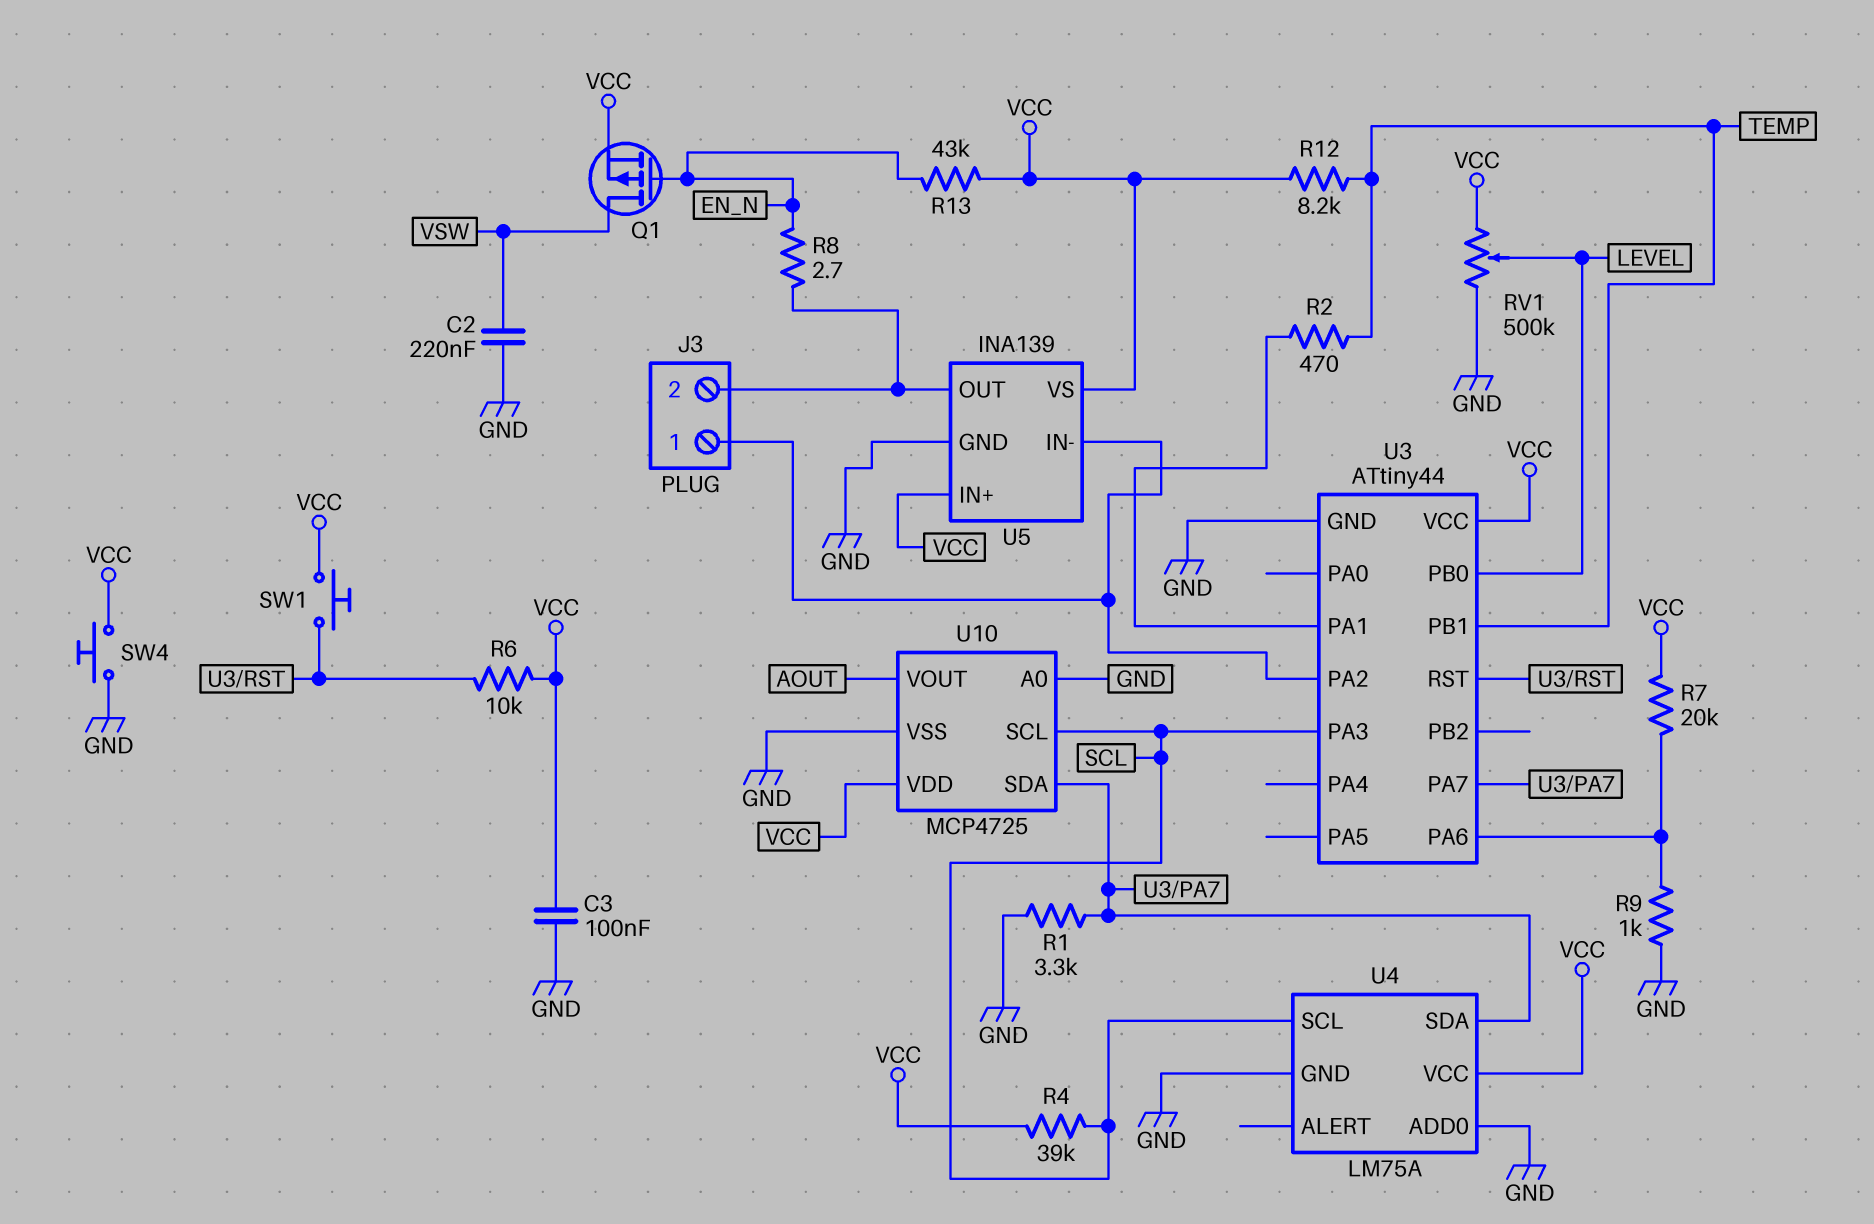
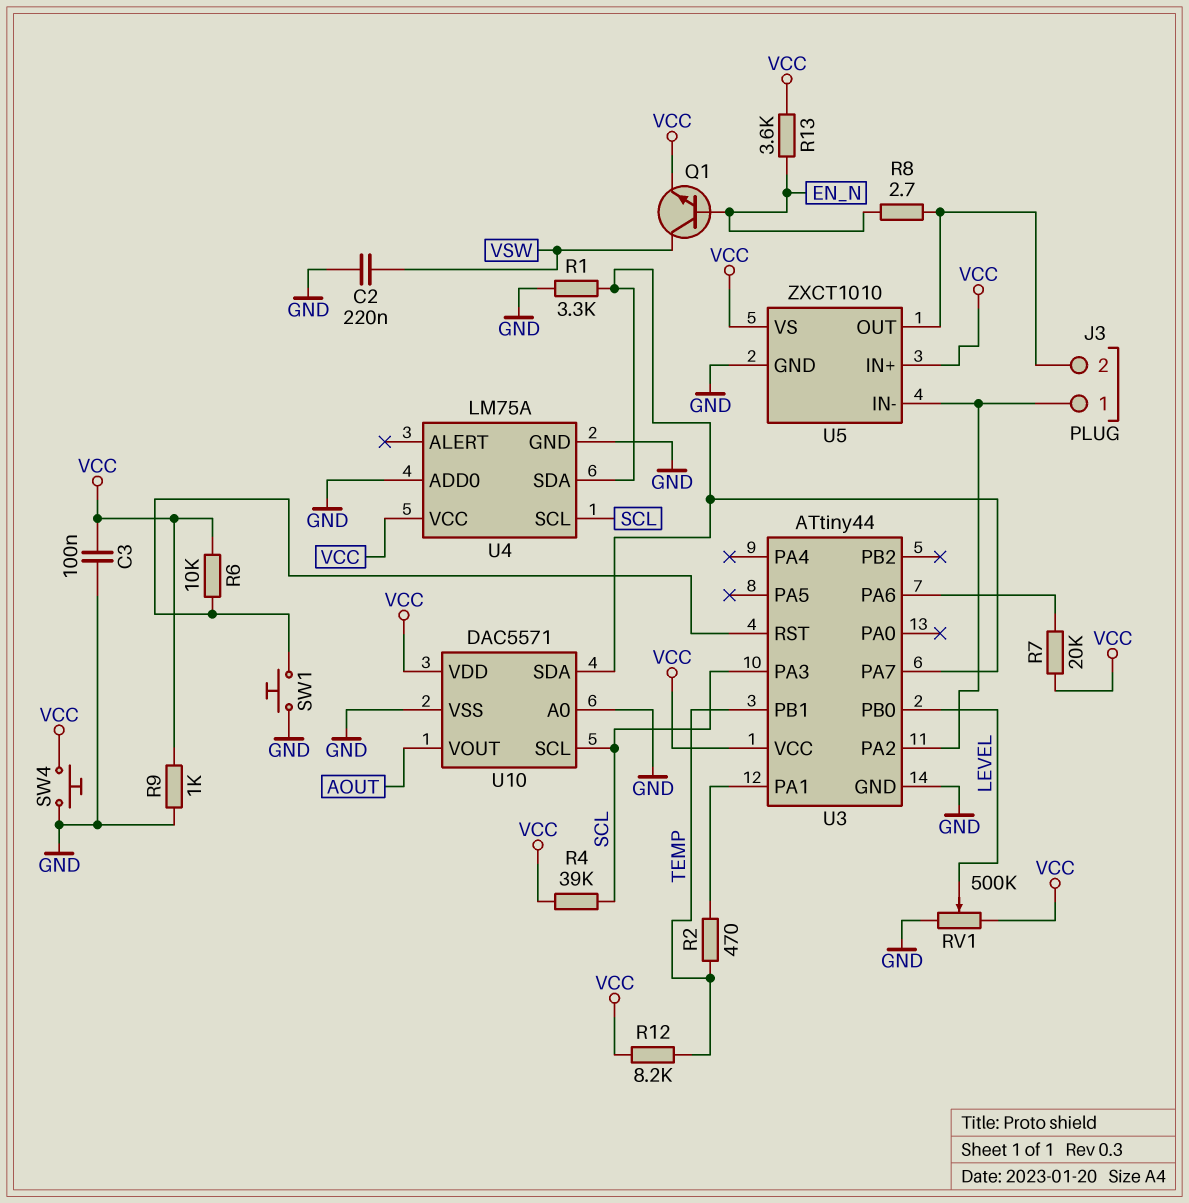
Q1: PMOS (G EN_N, D VSW, S VCC) -> NPN (B EN_N, C VSW, E VCC)
R9: 1k (GND, U3/PA6) -> 1k (GND, VCC)
R13: 43k (EN_N, VCC) -> 3.6k (EN_N, VCC)
SW1: button (U3/RST, VCC) -> button (GND, U3/RST)
U5: INA139 -> ZXCT1010
U10: MCP4725 -> DAC5571

